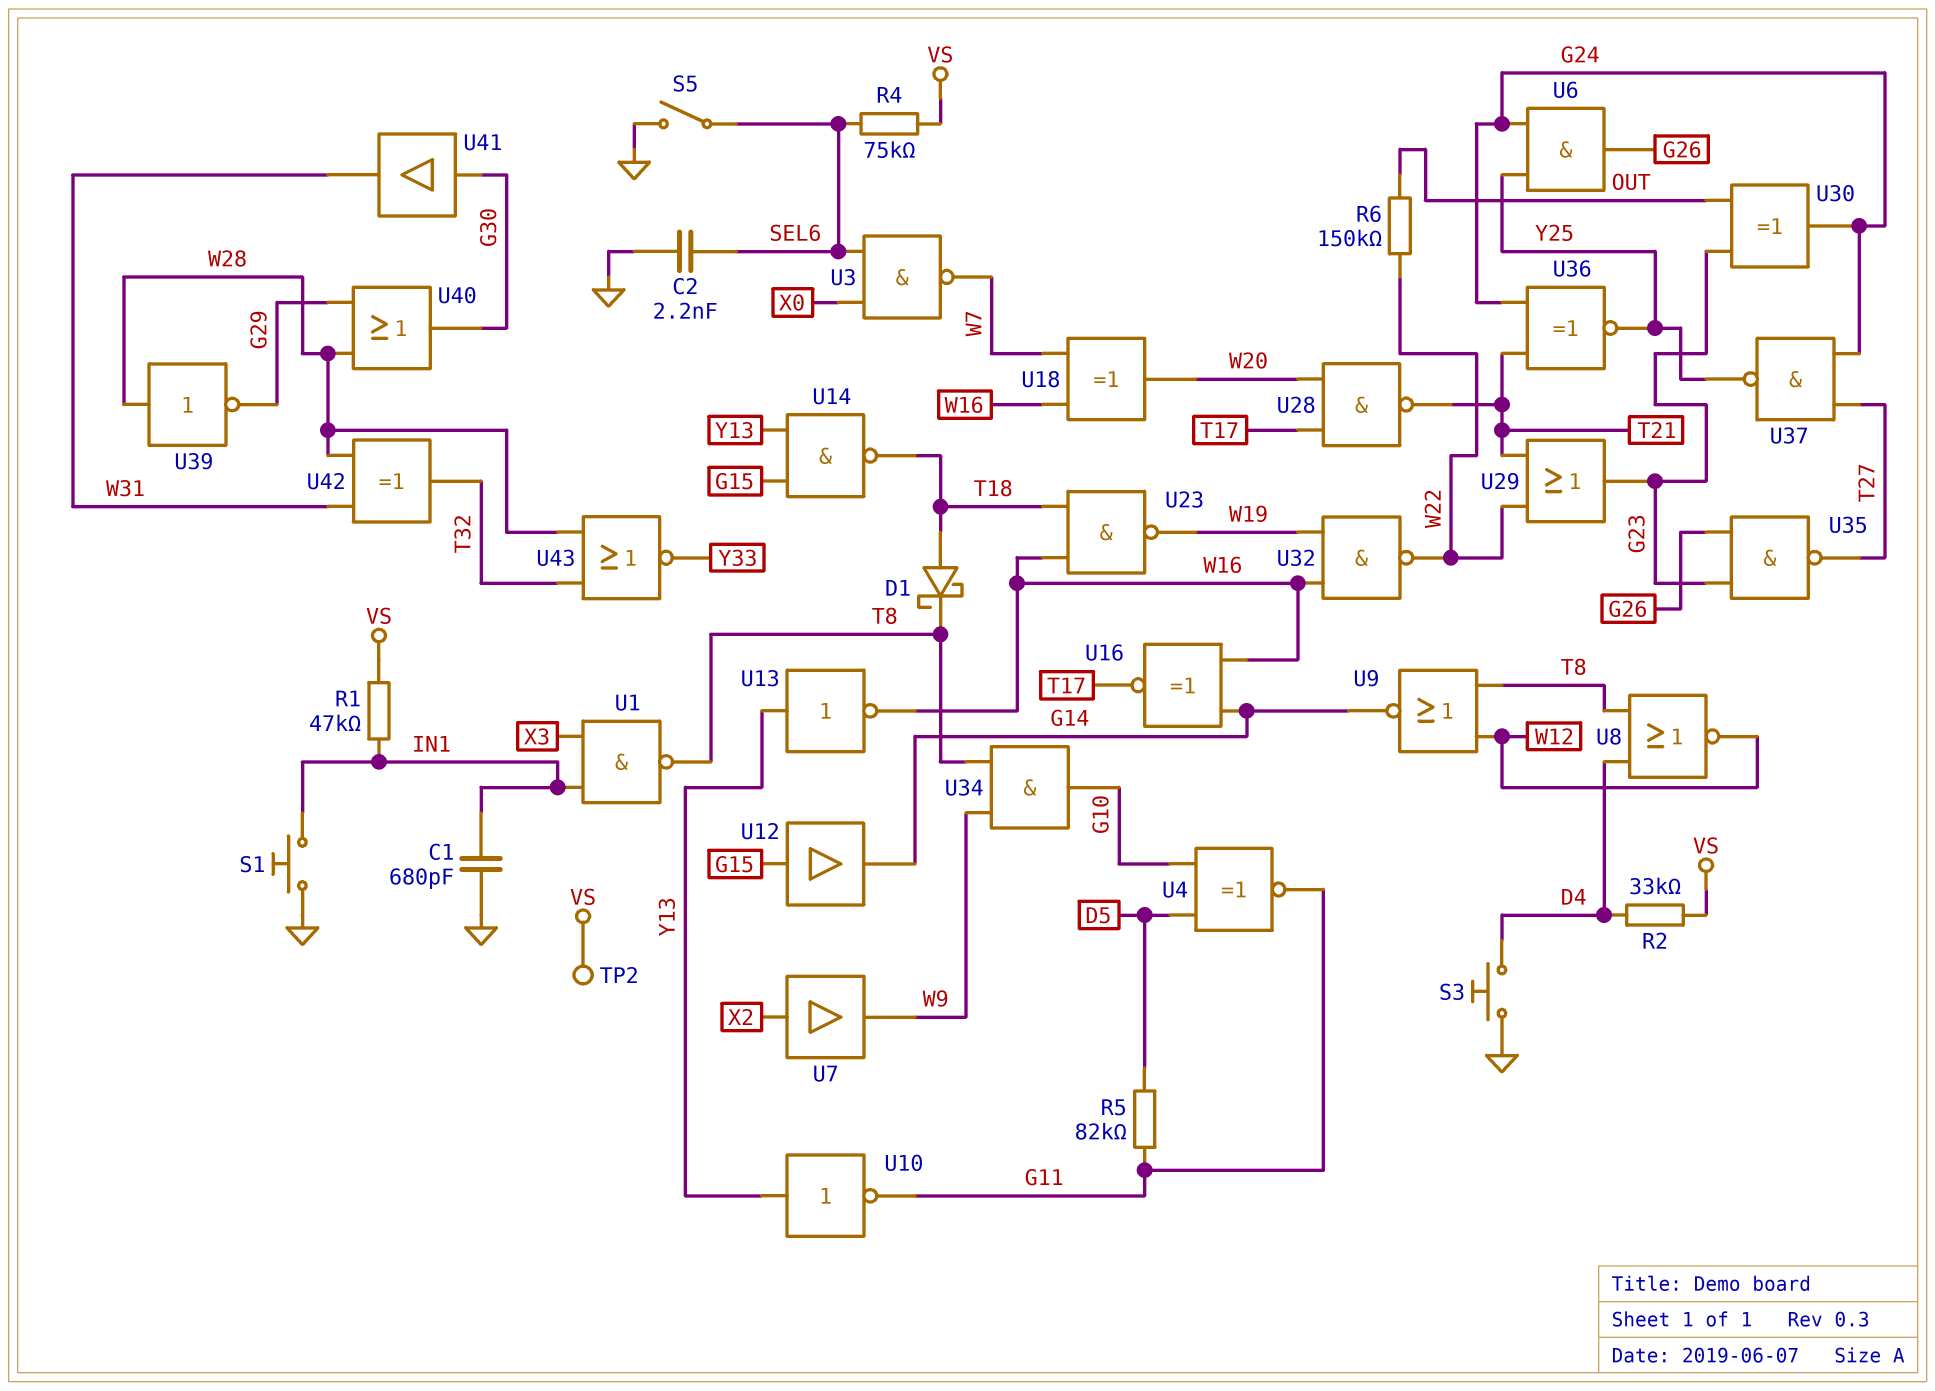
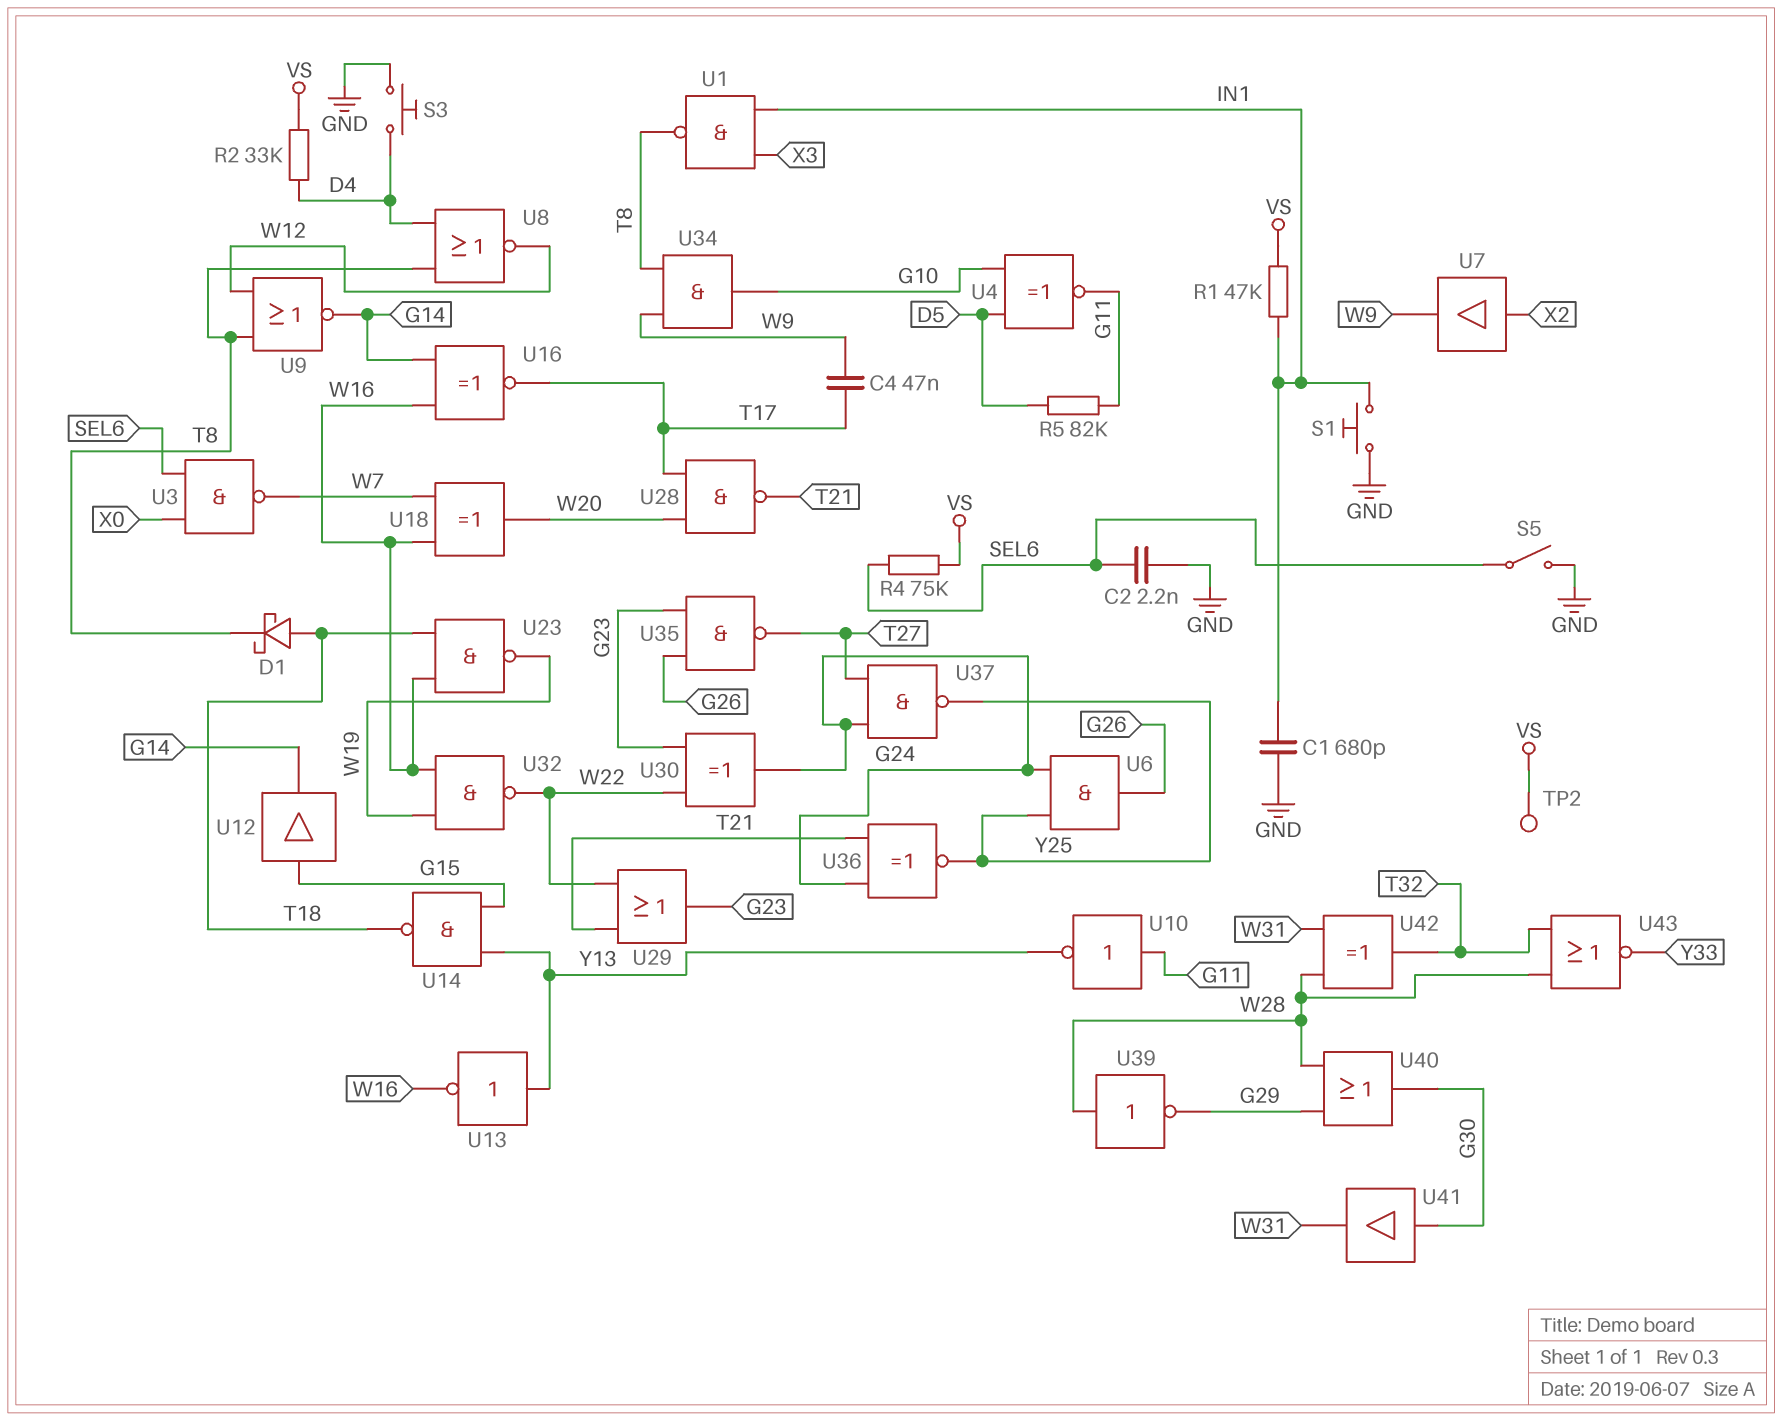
C4: none -> 47nF (T17, W9)
R6: 150k (OUT, W22) -> none
U10: NOT (in Y13, out G11) -> NOT (in G11, out Y13)
U30: XOR (in G23, in OUT, out G24) -> XOR (in G23, in W22, out G24)

